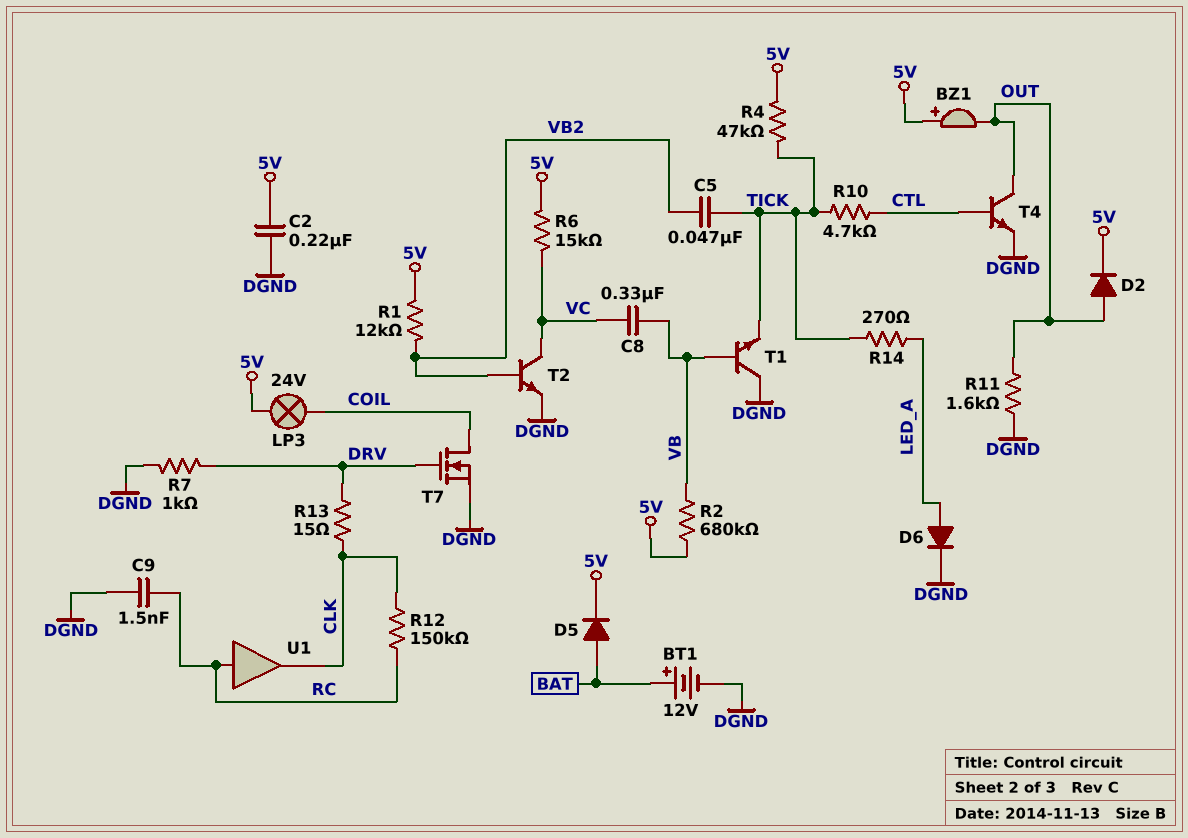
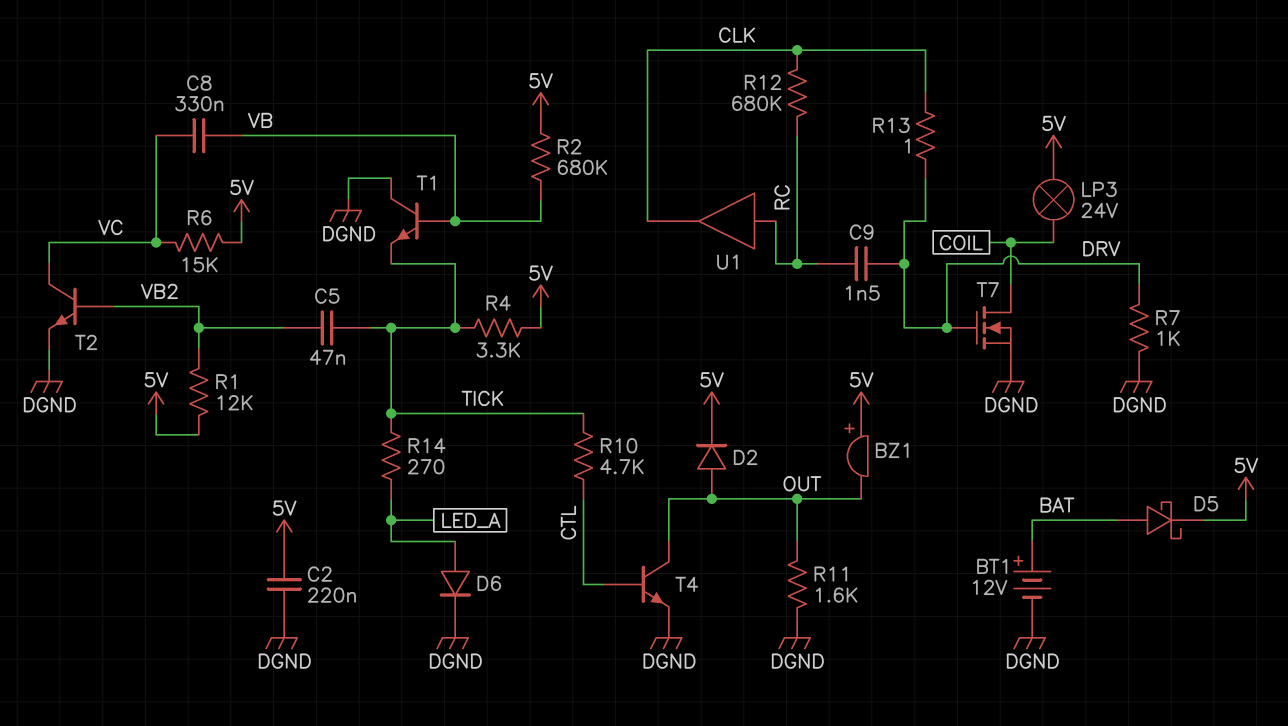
C9: 1.5nF (DGND, RC) -> 1.5nF (DRV, RC)
D5: diode (A BAT, K 5V) -> schottky (A BAT, K 5V)
R4: 47k (5V, TICK) -> 3.3k (5V, TICK)
R12: 150k (CLK, RC) -> 680k (CLK, RC)
R13: 15 (CLK, DRV) -> 1 (CLK, DRV)

